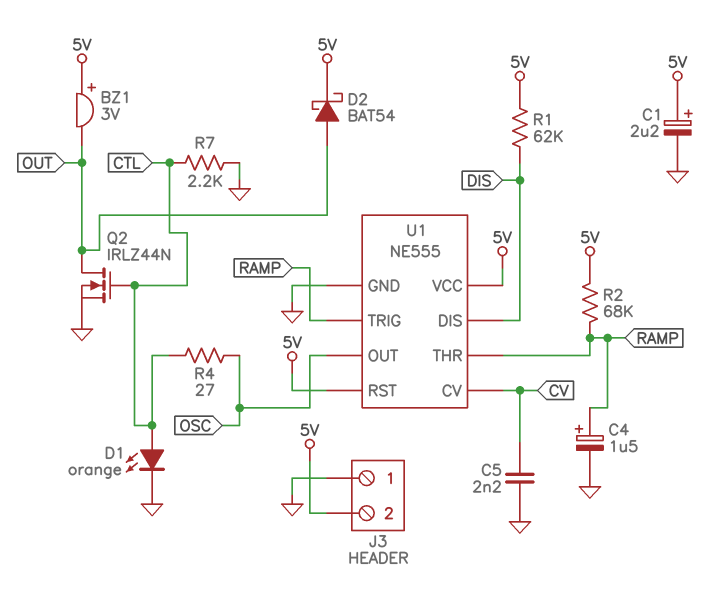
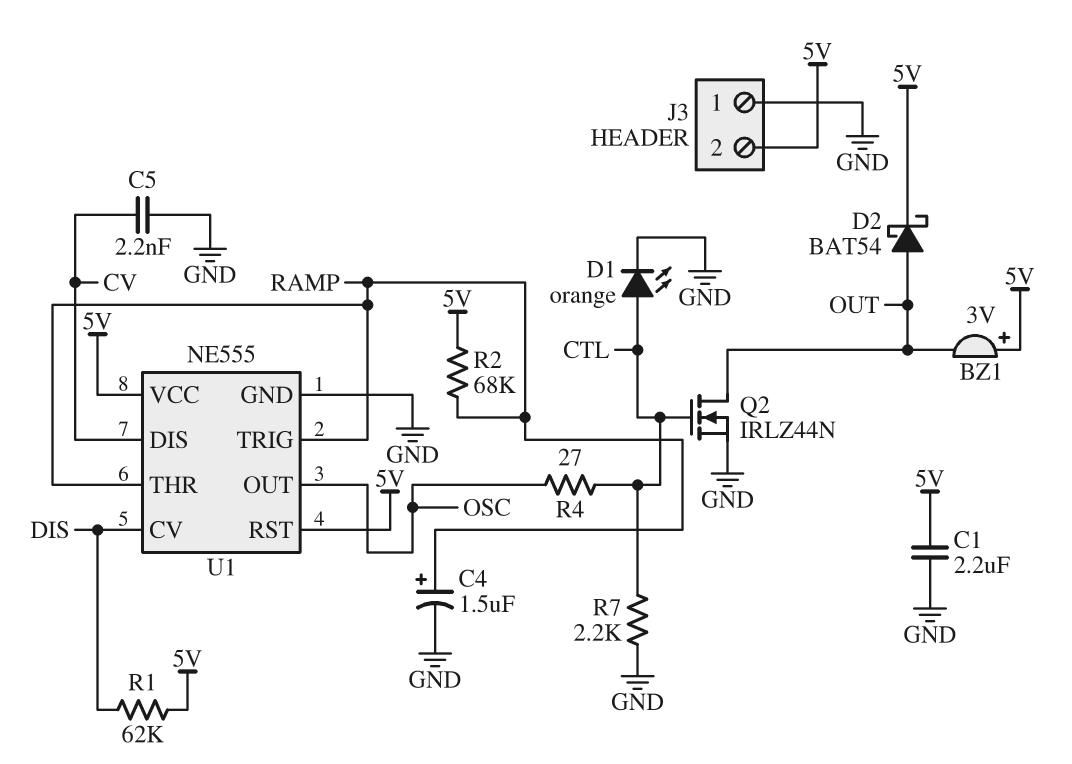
C1: 2.2uF (plus 5V, minus GND) -> 2.2uF (5V, GND)
U1 pin CV: CV -> DIS
U1 pin DIS: DIS -> CV

